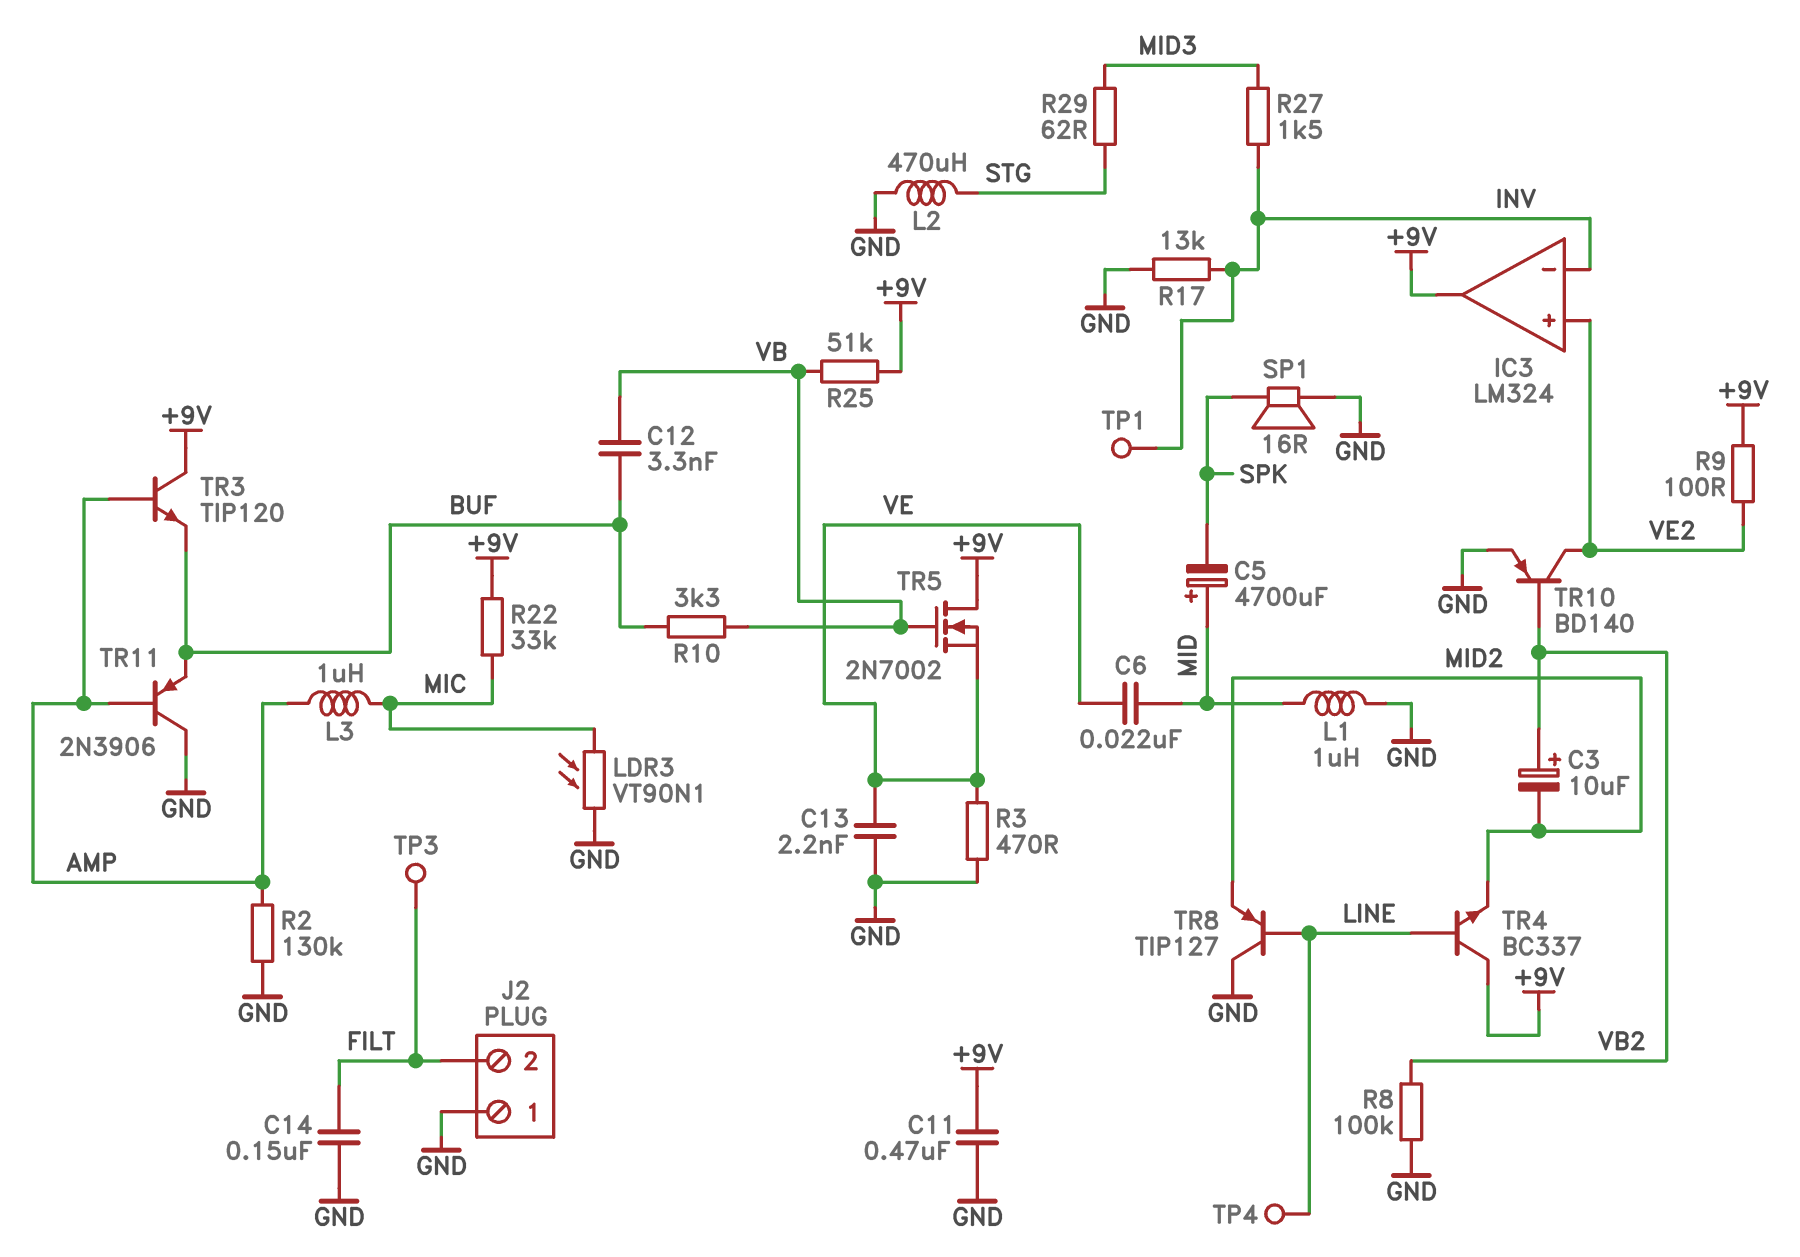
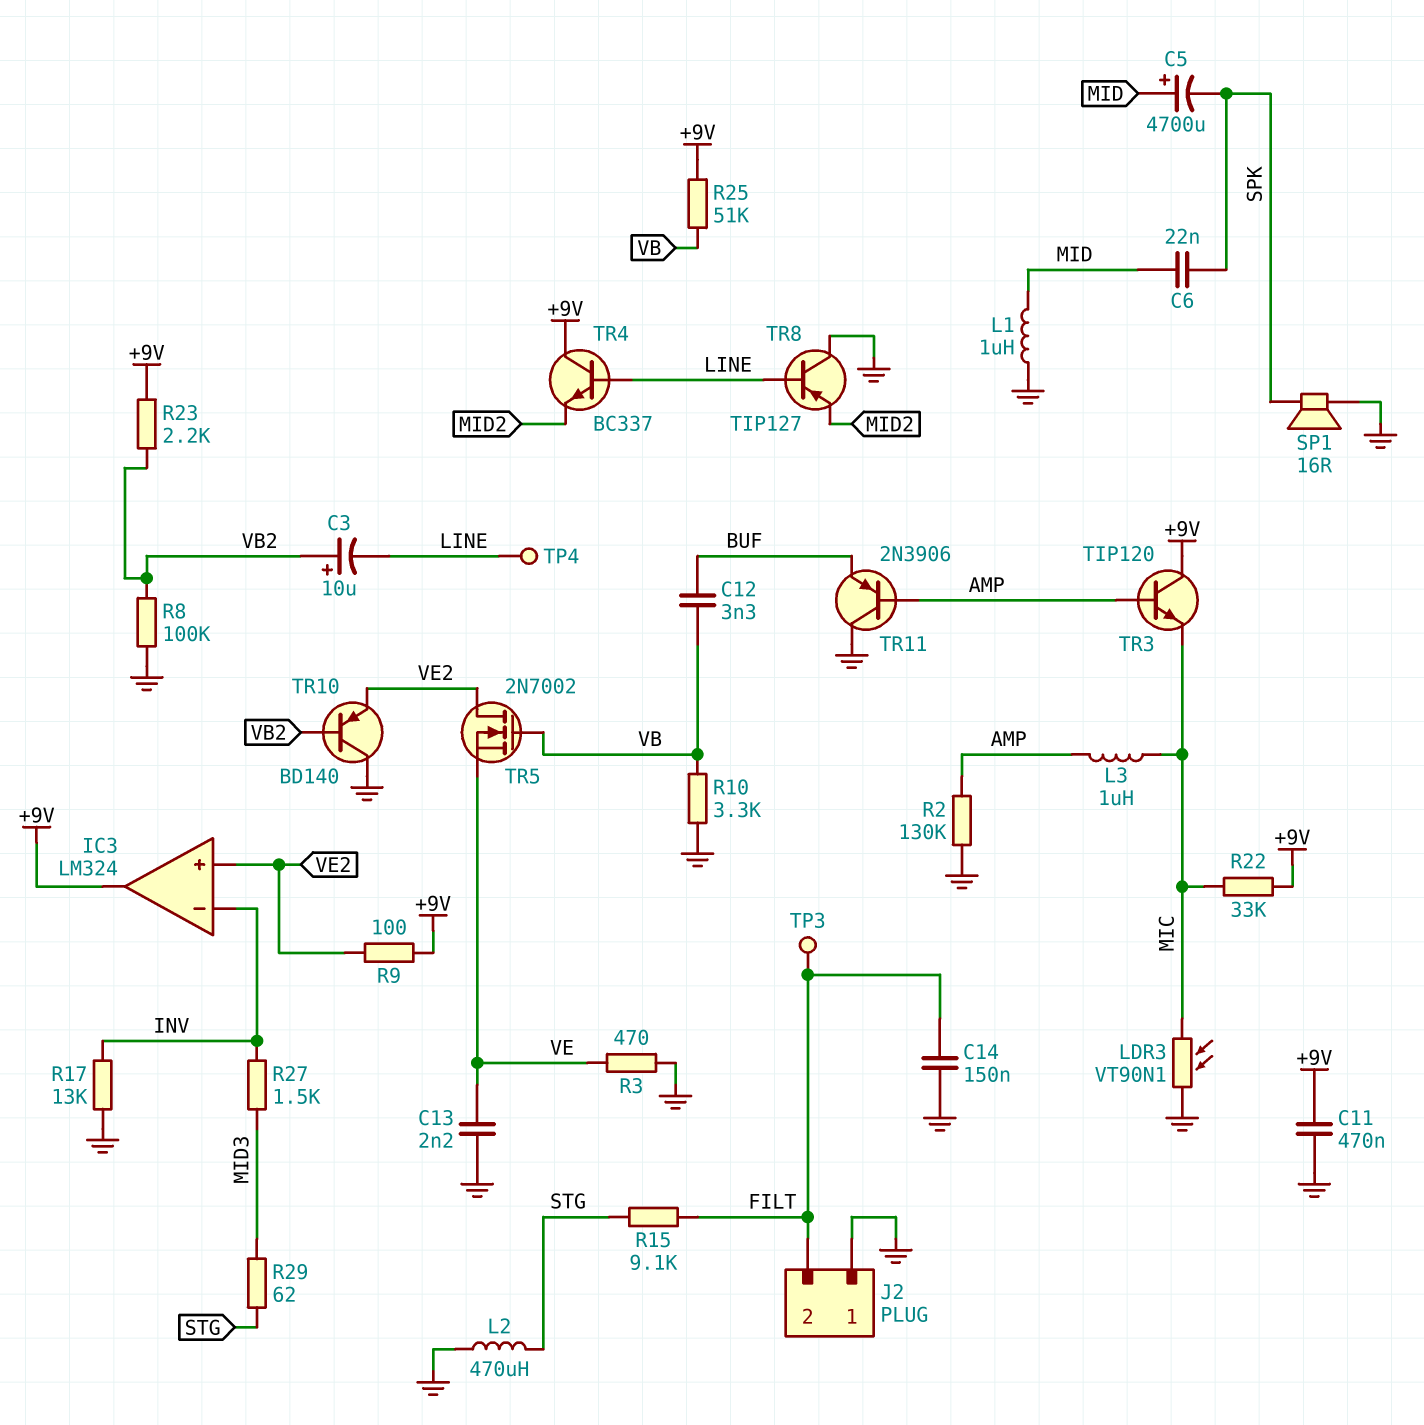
C3: 10uF (plus VB2, minus MID2) -> 10uF (plus VB2, minus LINE)
C6: 22nF (MID, VE) -> 22nF (MID, SPK)
R10: 3.3k (BUF, VB) -> 3.3k (GND, VB)
R15: none -> 9.1k (FILT, STG)
R23: none -> 2.2k (+9V, VB2)
TP1: test point (INV) -> none
TR3: NPN TIP120 (B AMP, C +9V, E BUF) -> NPN TIP120 (B AMP, C +9V, E MIC)
TR5: NMOS 2N7002 (G VB, D +9V, S VE) -> NMOS 2N7002 (G VB, D VE2, S VE)
TR10: PNP BD140 (B VB2, C VE2, E GND) -> PNP BD140 (B VB2, C GND, E VE2)

